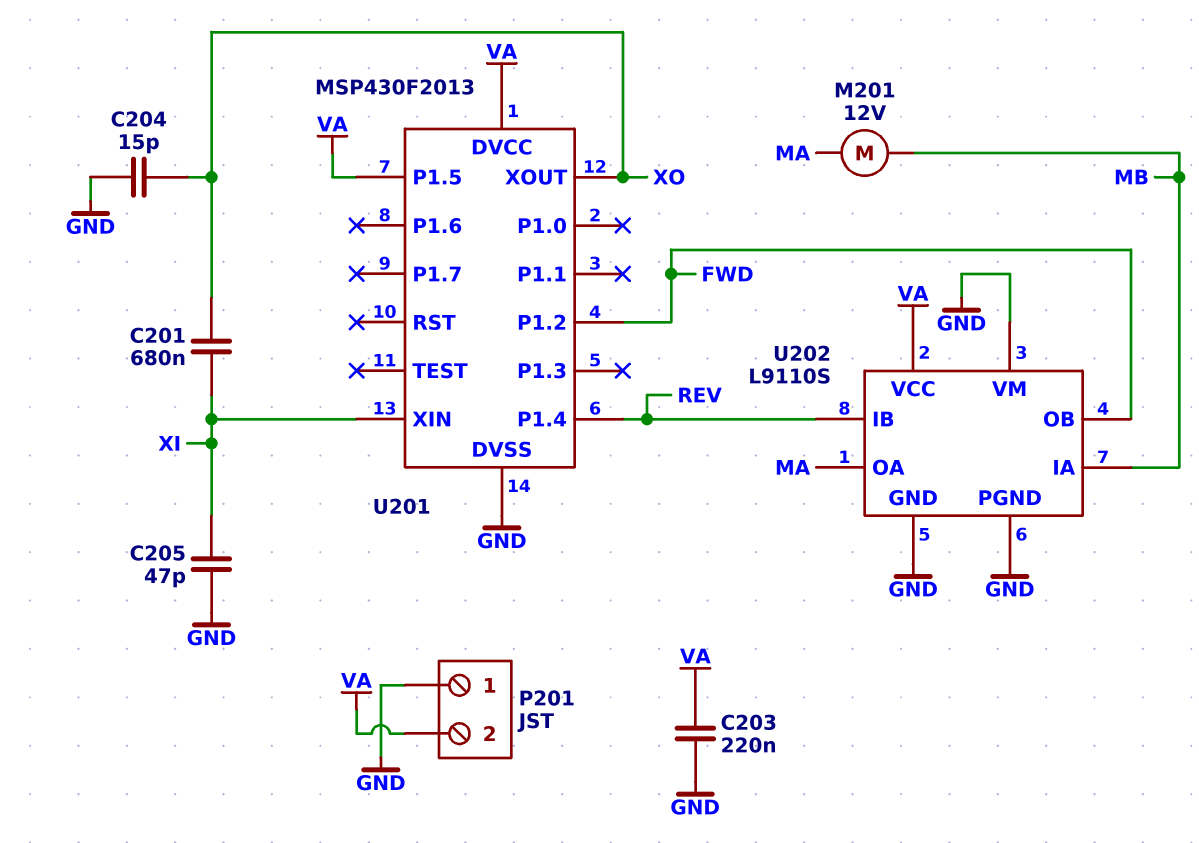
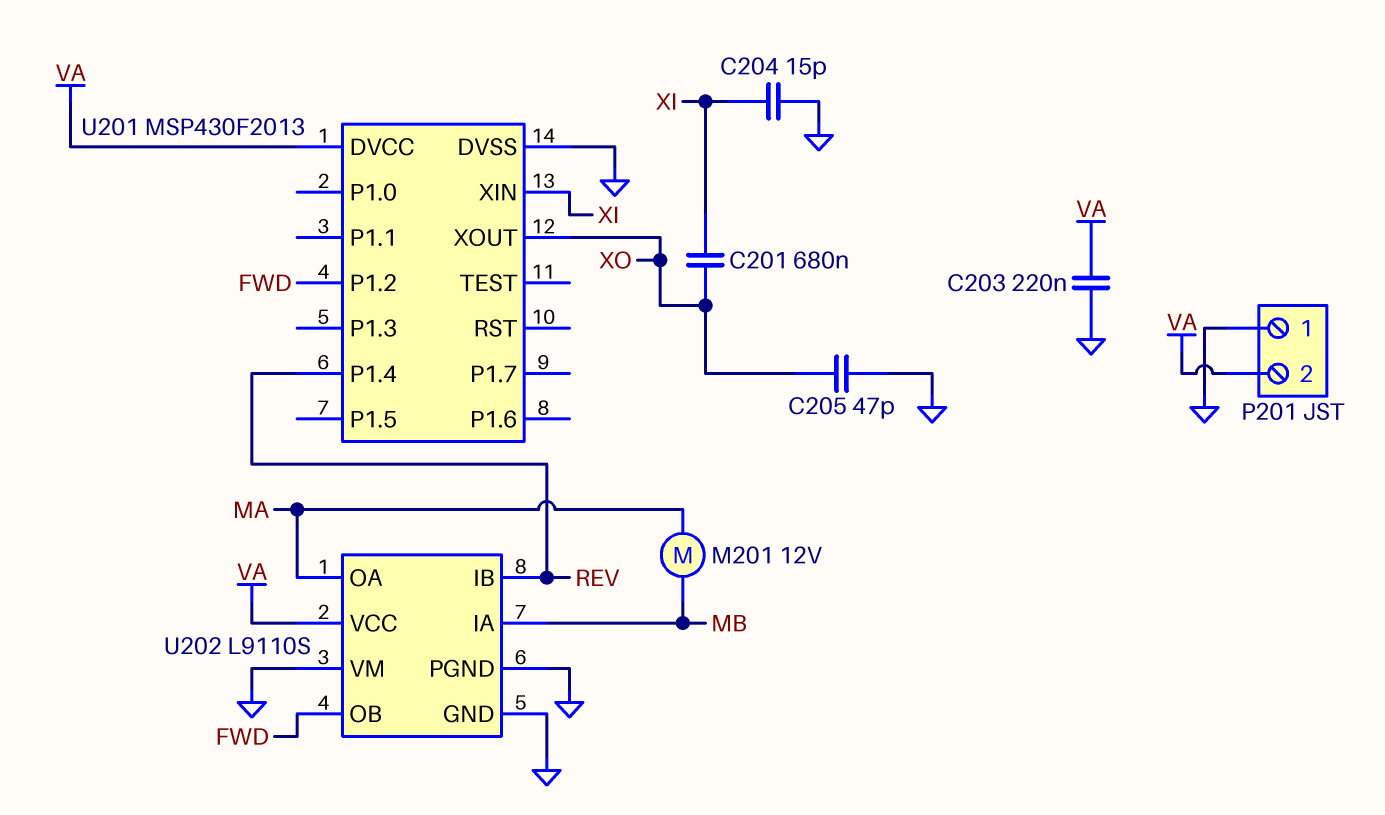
C204: 15pF (GND, XO) -> 15pF (GND, XI)
C205: 47pF (GND, XI) -> 47pF (GND, XO)
U201 pin P1.5: VA -> none

